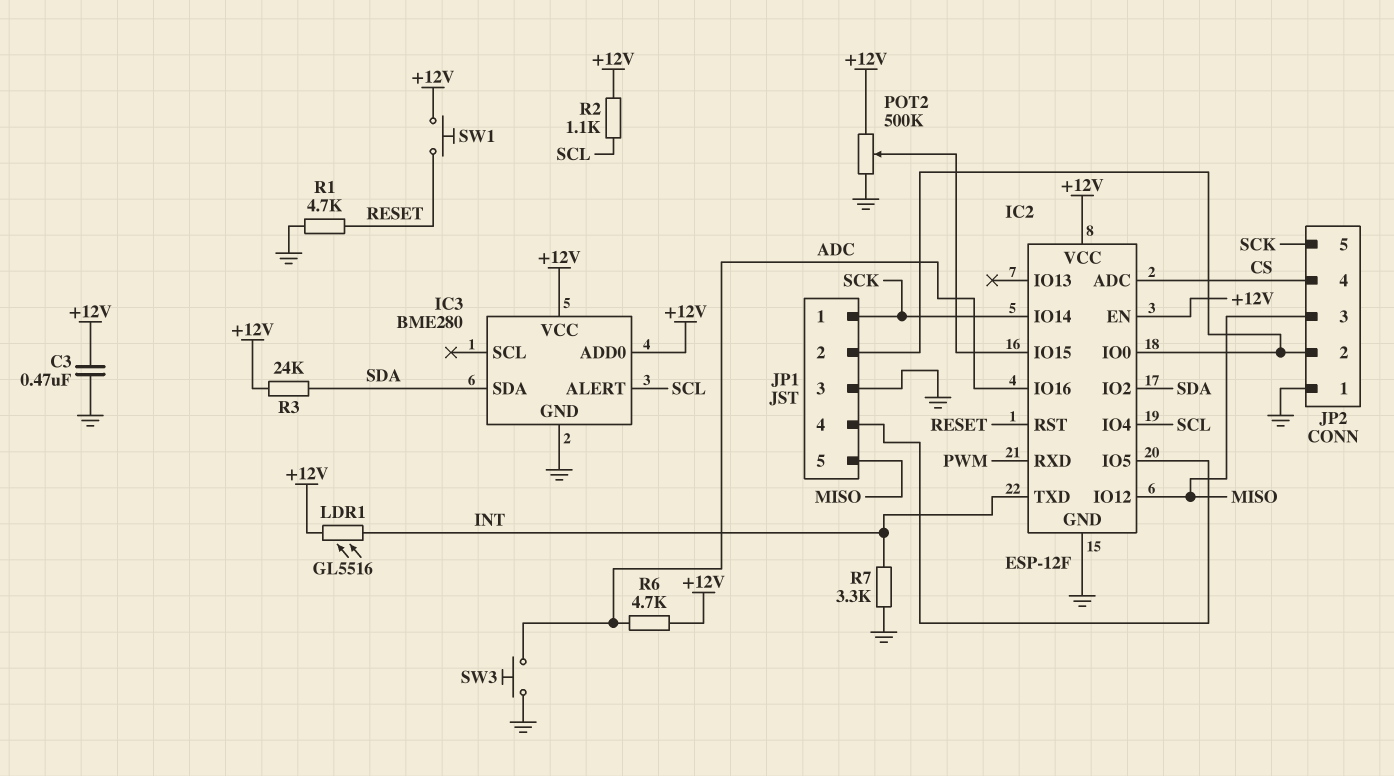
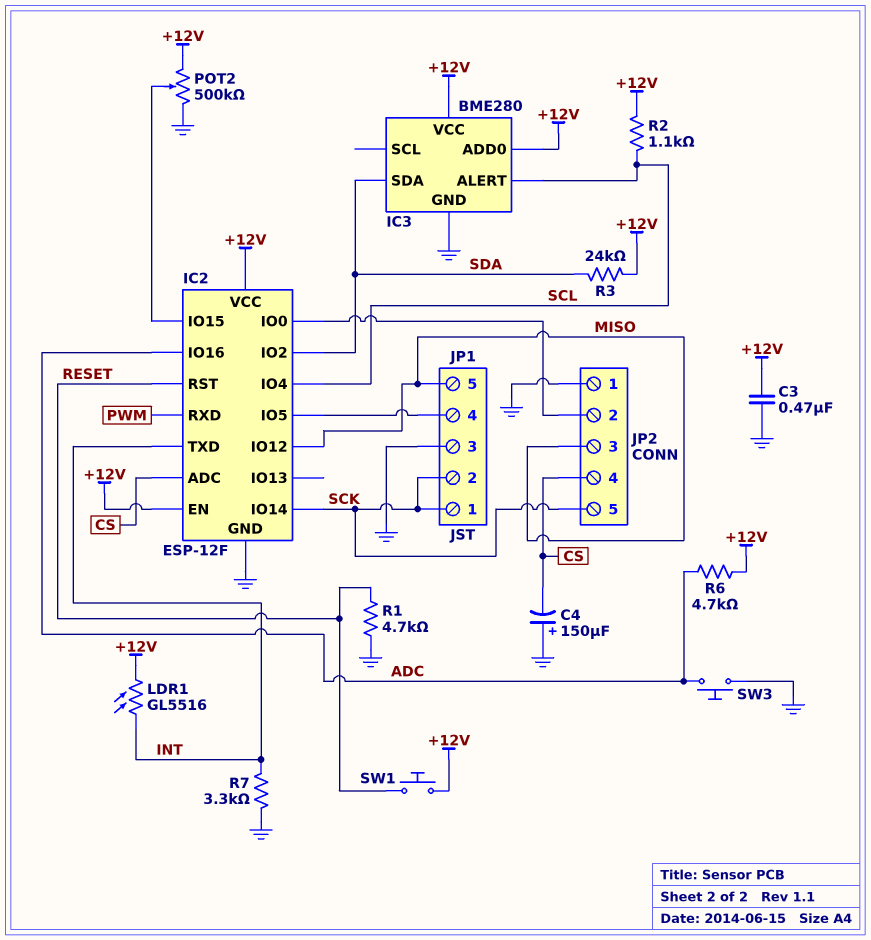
C4: none -> 150uF (plus GND, minus CS)
JP1 pin 2: IC2/IO0 -> SCK

